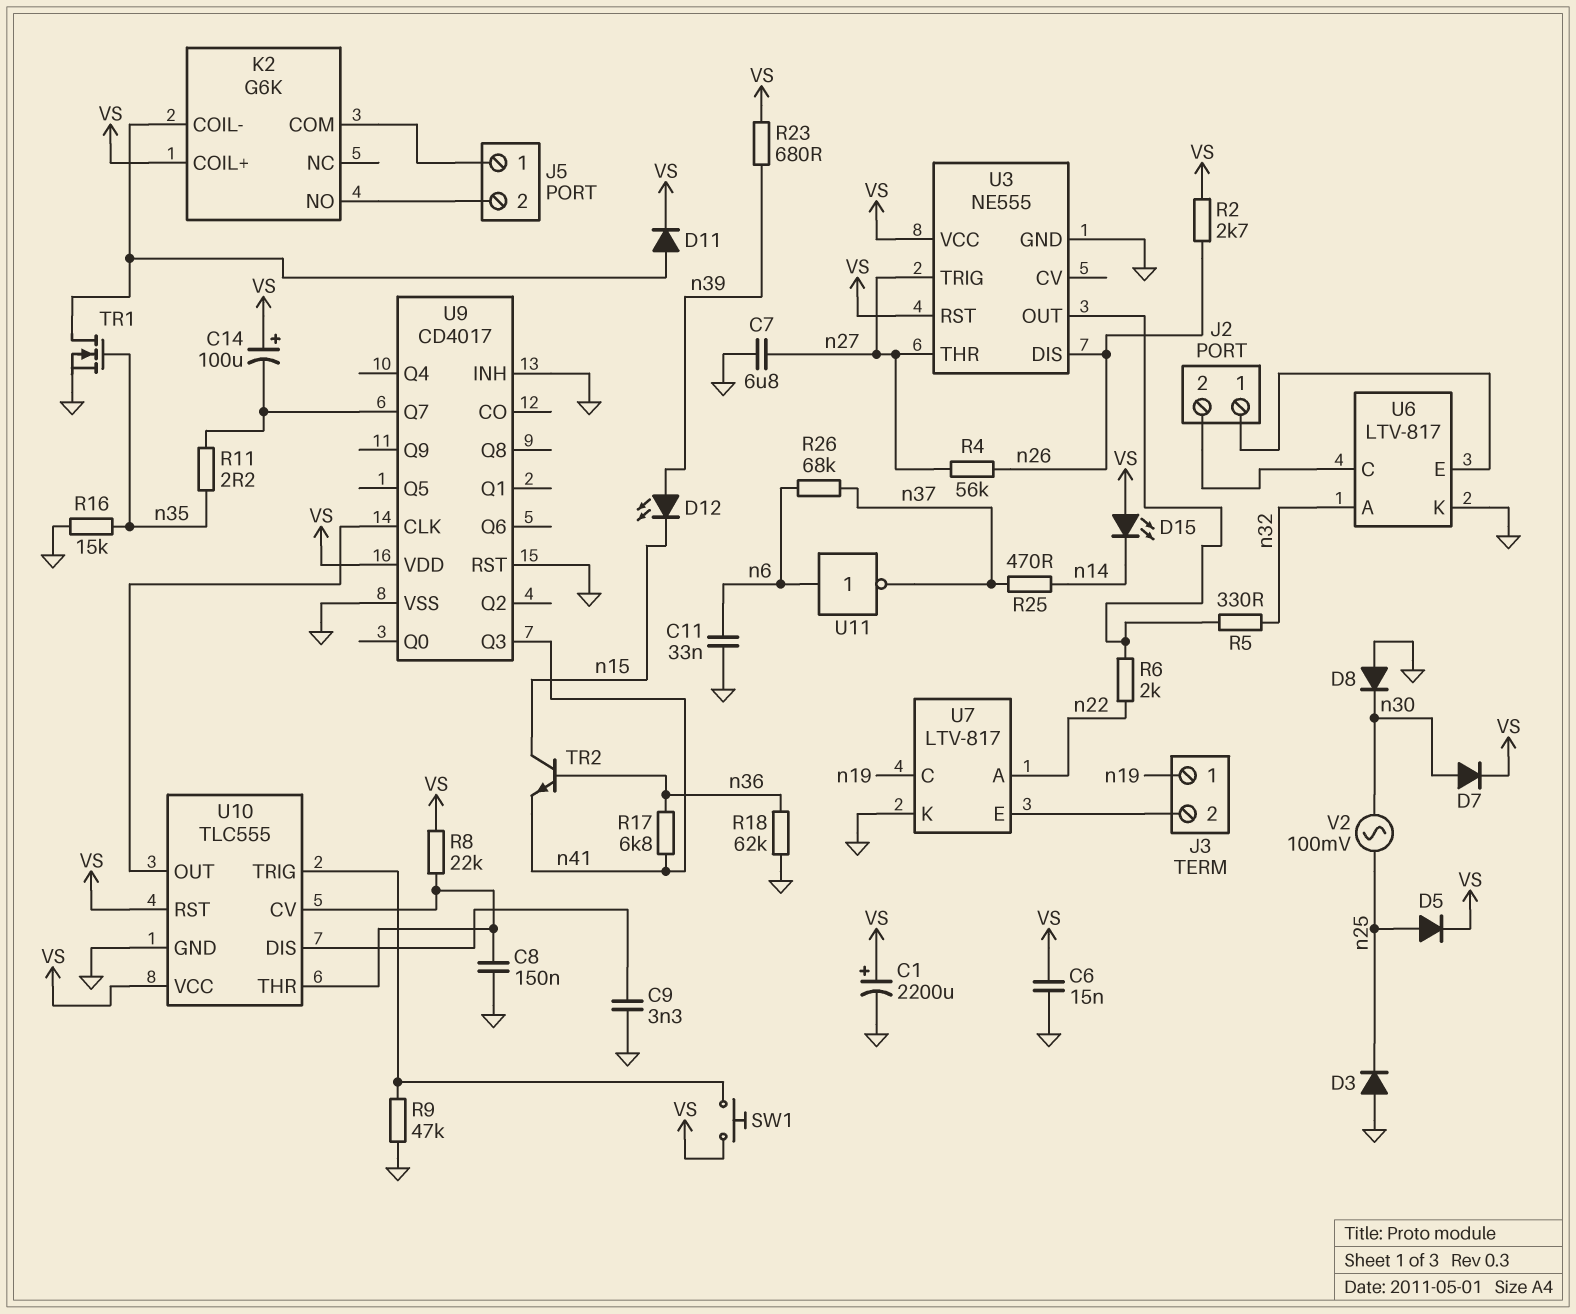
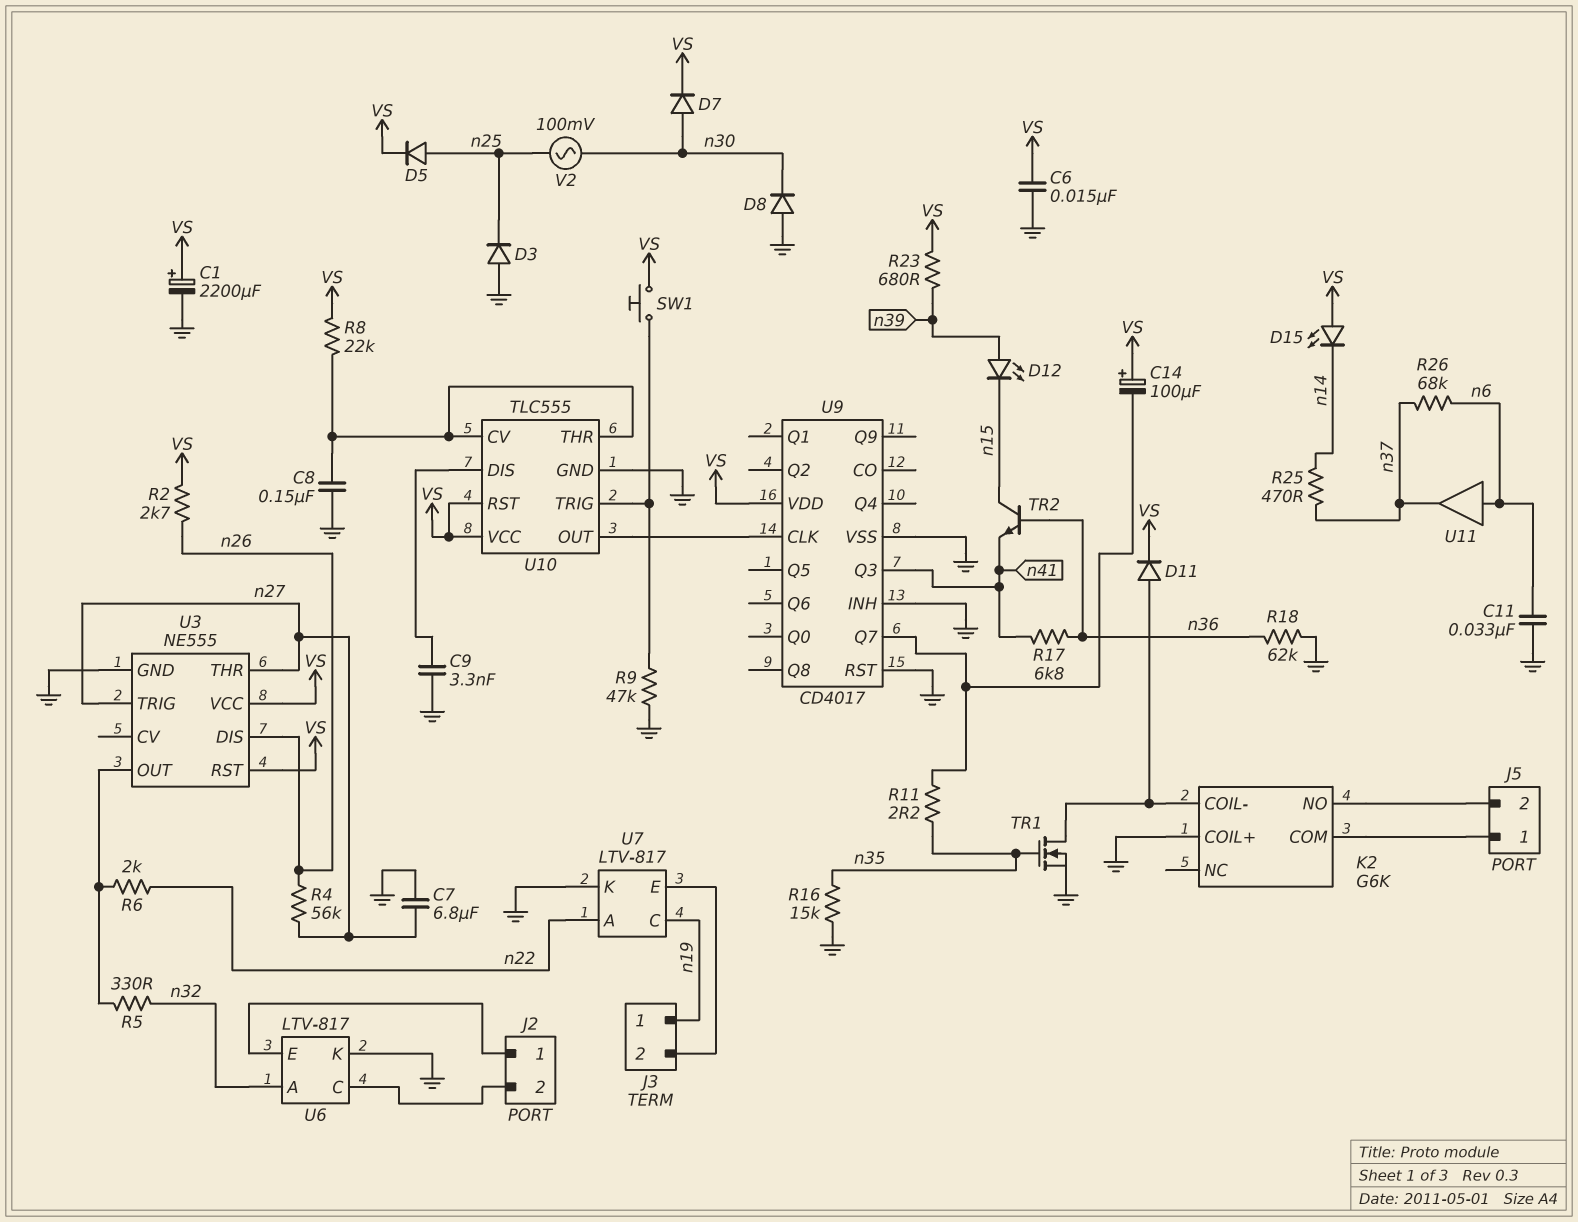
K2 pin COIL+: VS -> GND
U11: NOT (in n6, out n37) -> buffer (in n6, out n37)

